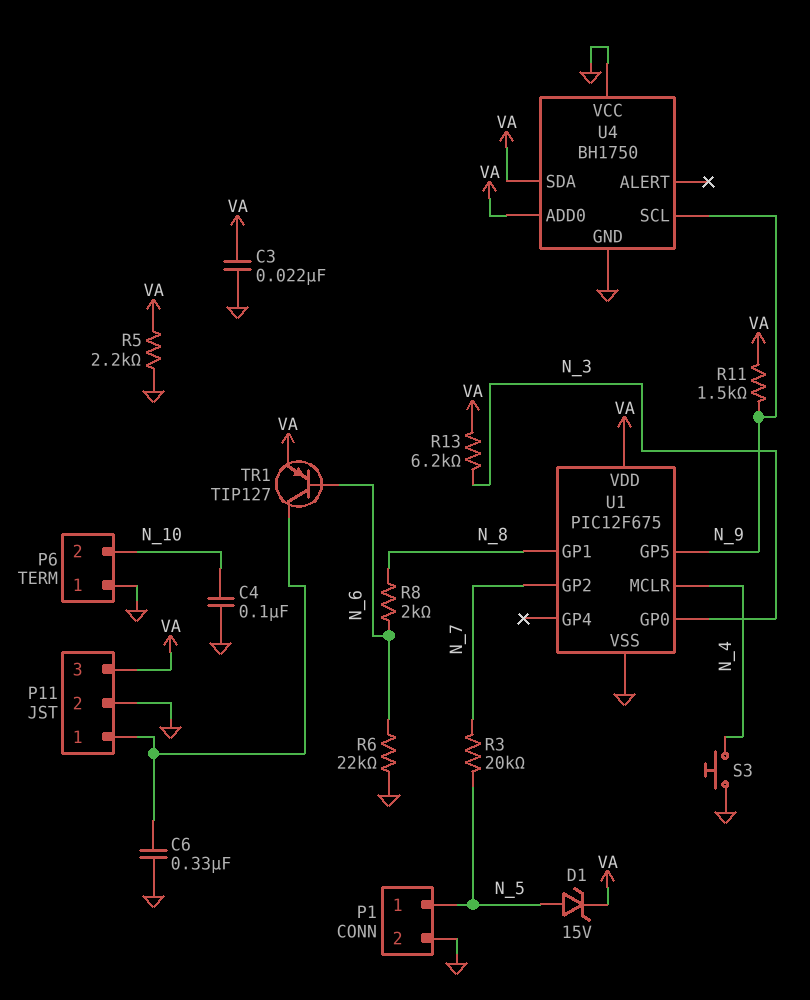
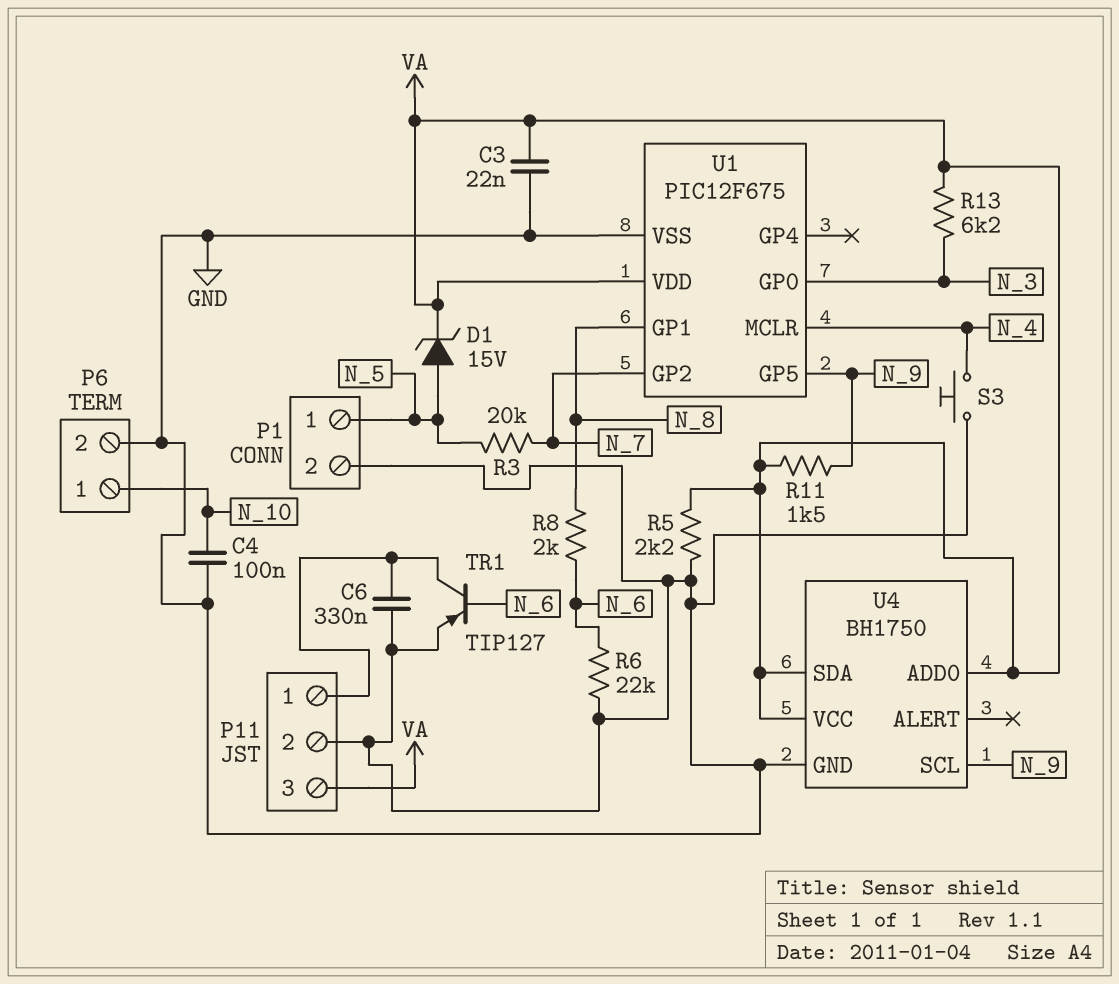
P6 pin 1: GND -> N_10
P6 pin 2: N_10 -> GND
TR1: PNP TIP127 (B N_6, C P11/1, E VA) -> PNP TIP127 (B N_6, C P11/1, E GND)
U4 pin VCC: GND -> VA

